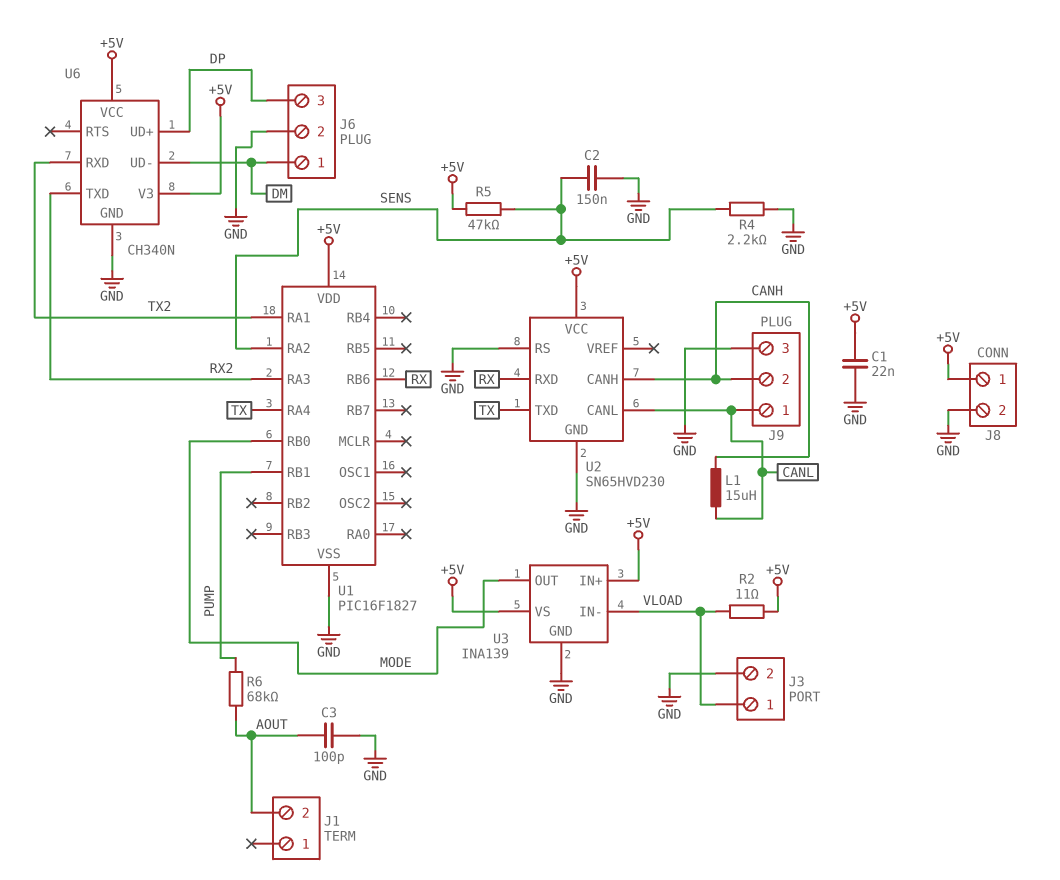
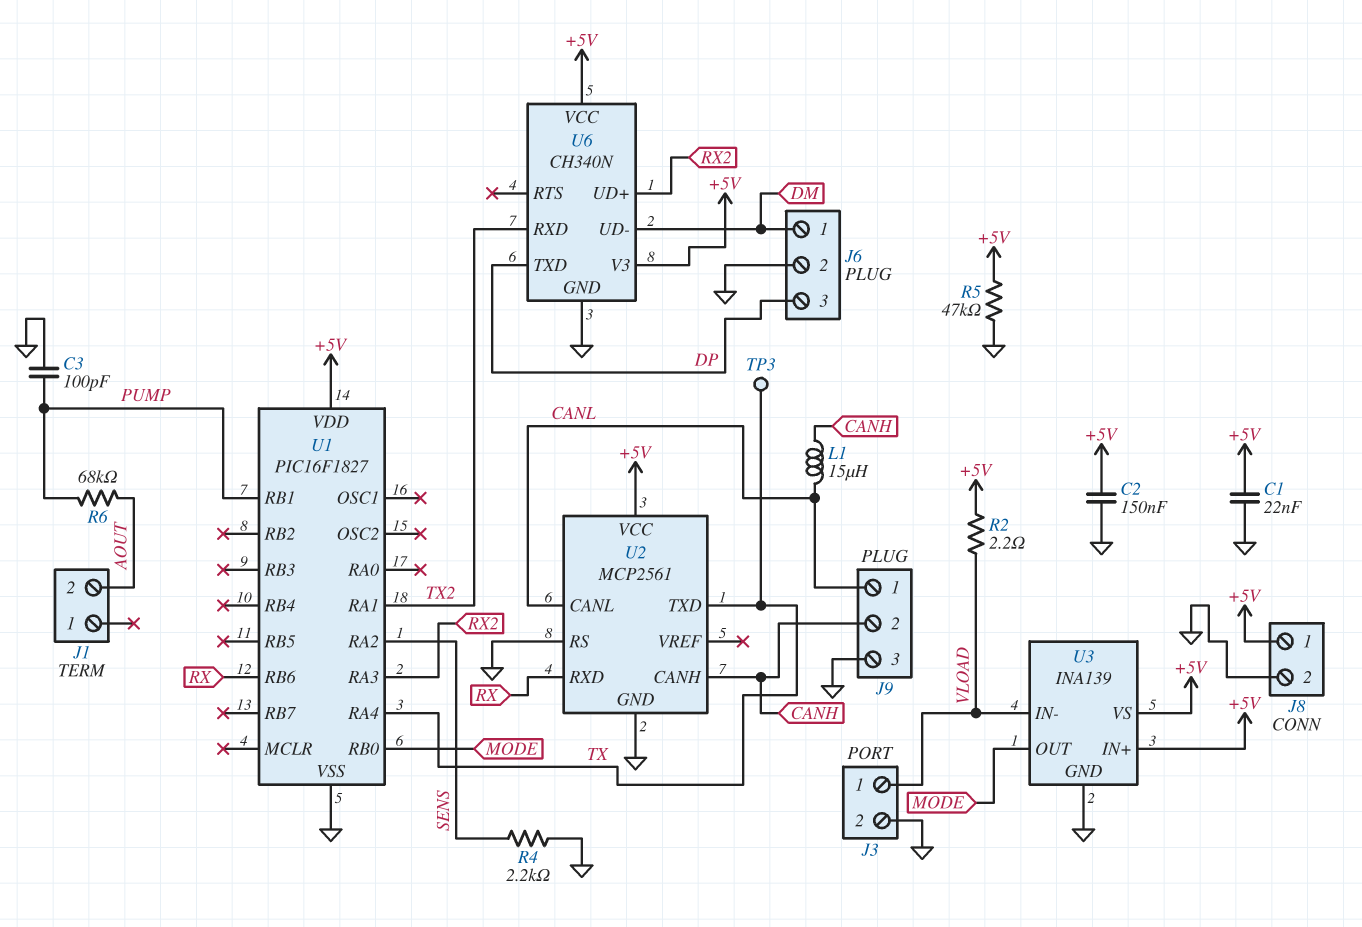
C2: 150nF (GND, SENS) -> 150nF (+5V, GND)
C3: 100pF (AOUT, GND) -> 100pF (GND, PUMP)
R2: 11 (+5V, VLOAD) -> 2.2 (+5V, VLOAD)
R5: 47k (+5V, SENS) -> 47k (+5V, GND)
TP3: none -> test point (TX)
U2: SN65HVD230 -> MCP2561
U6 pin TXD: RX2 -> DP
U6 pin UD+: DP -> RX2

